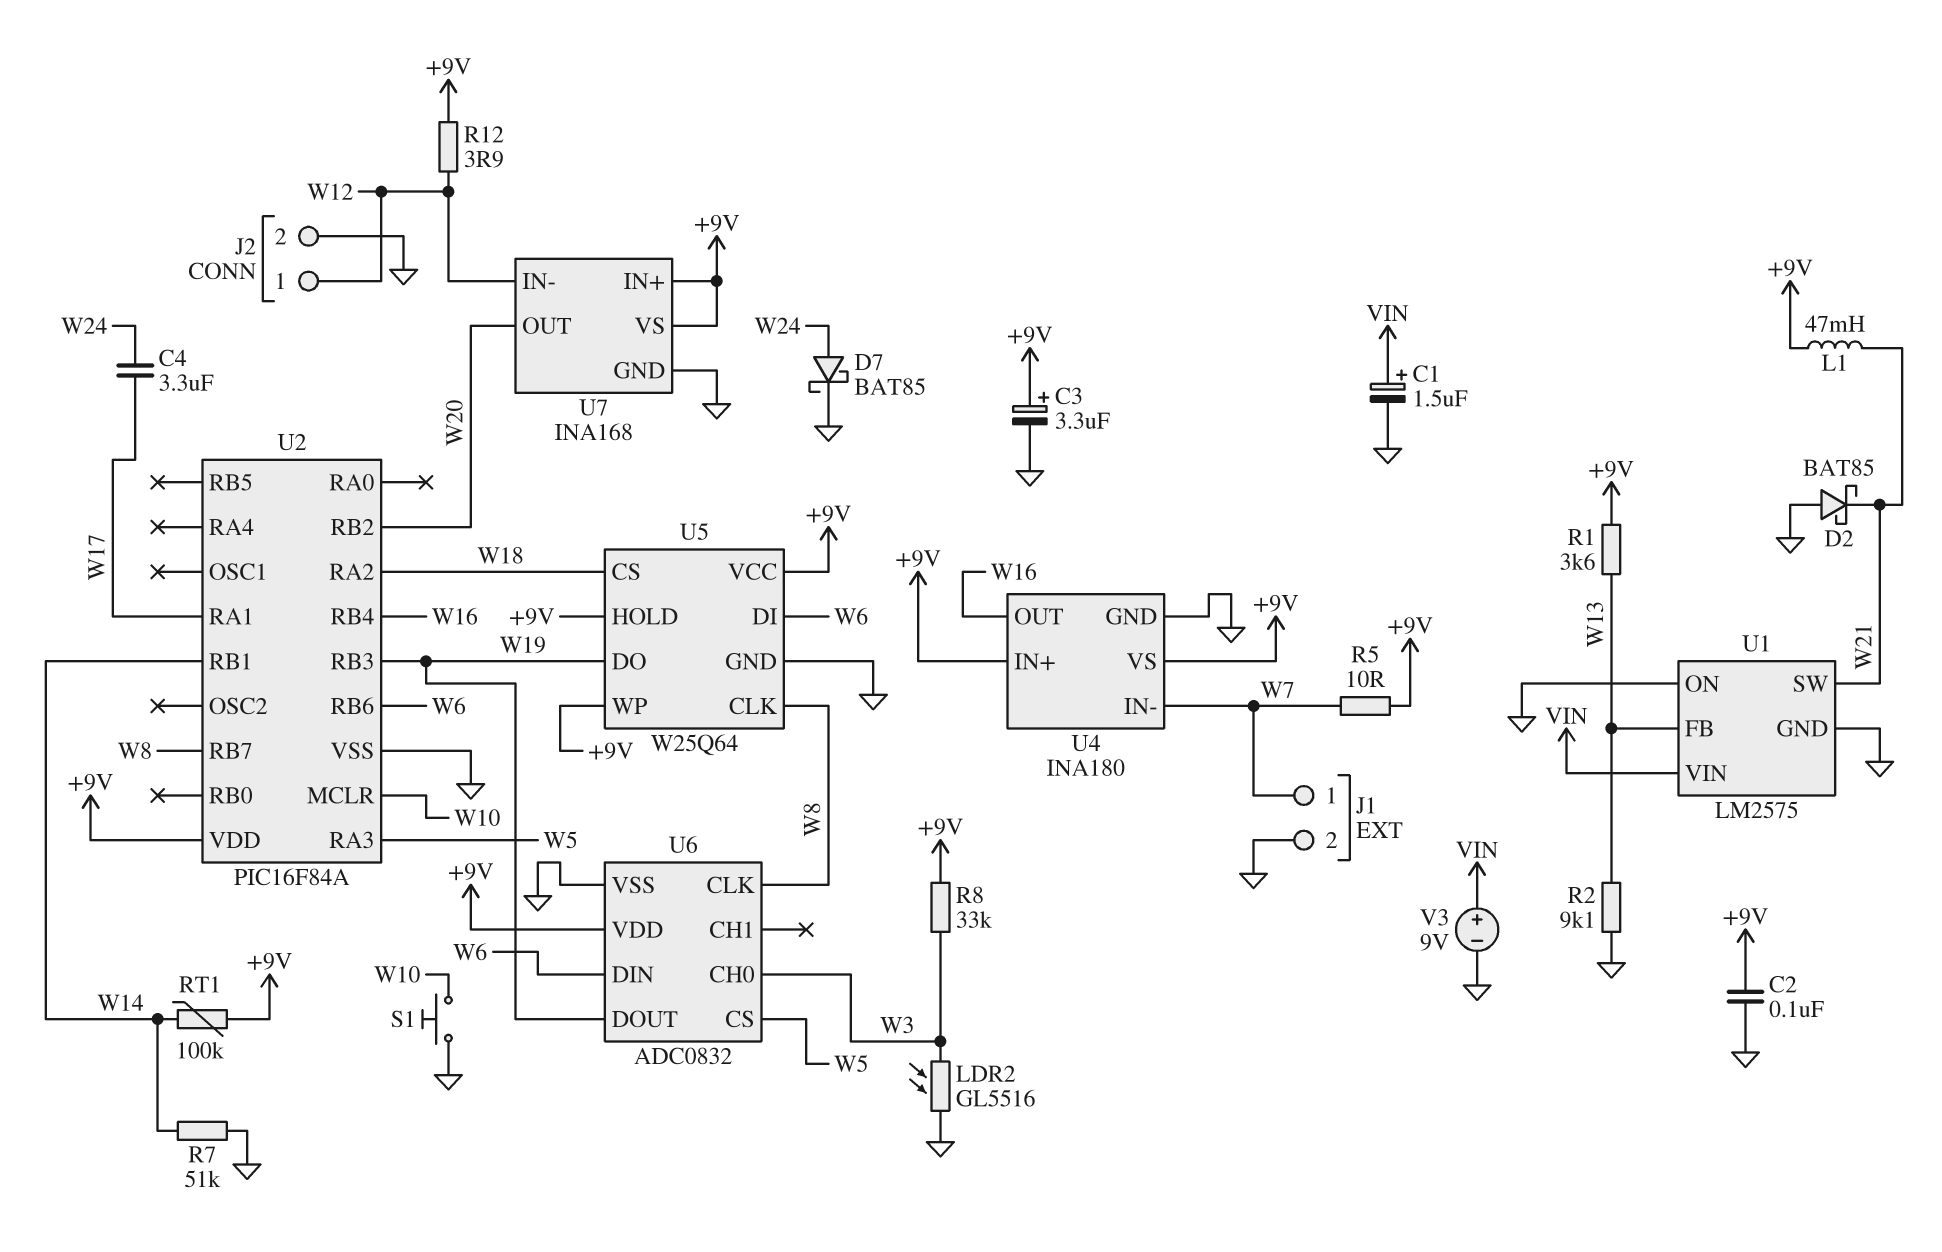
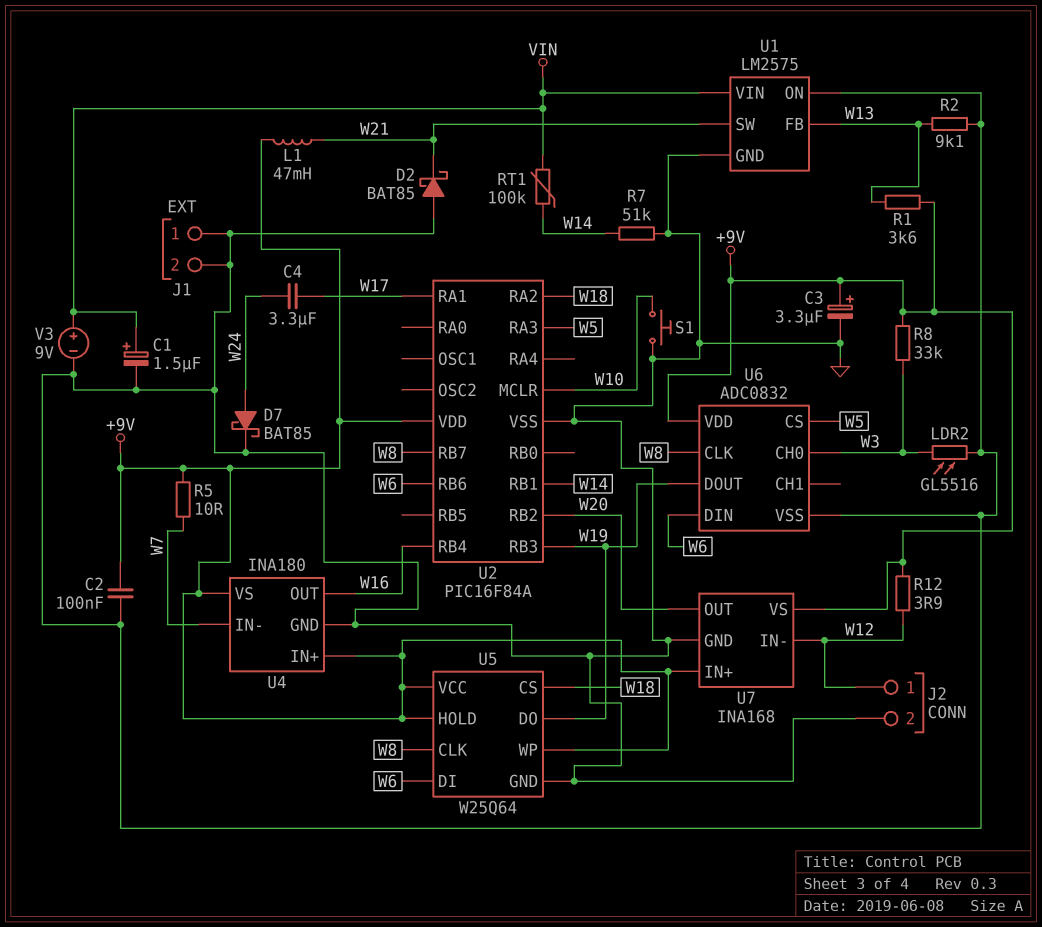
J1 pin 1: W7 -> GND
RT1: 100k (+9V, W14) -> 100k (VIN, W14)

